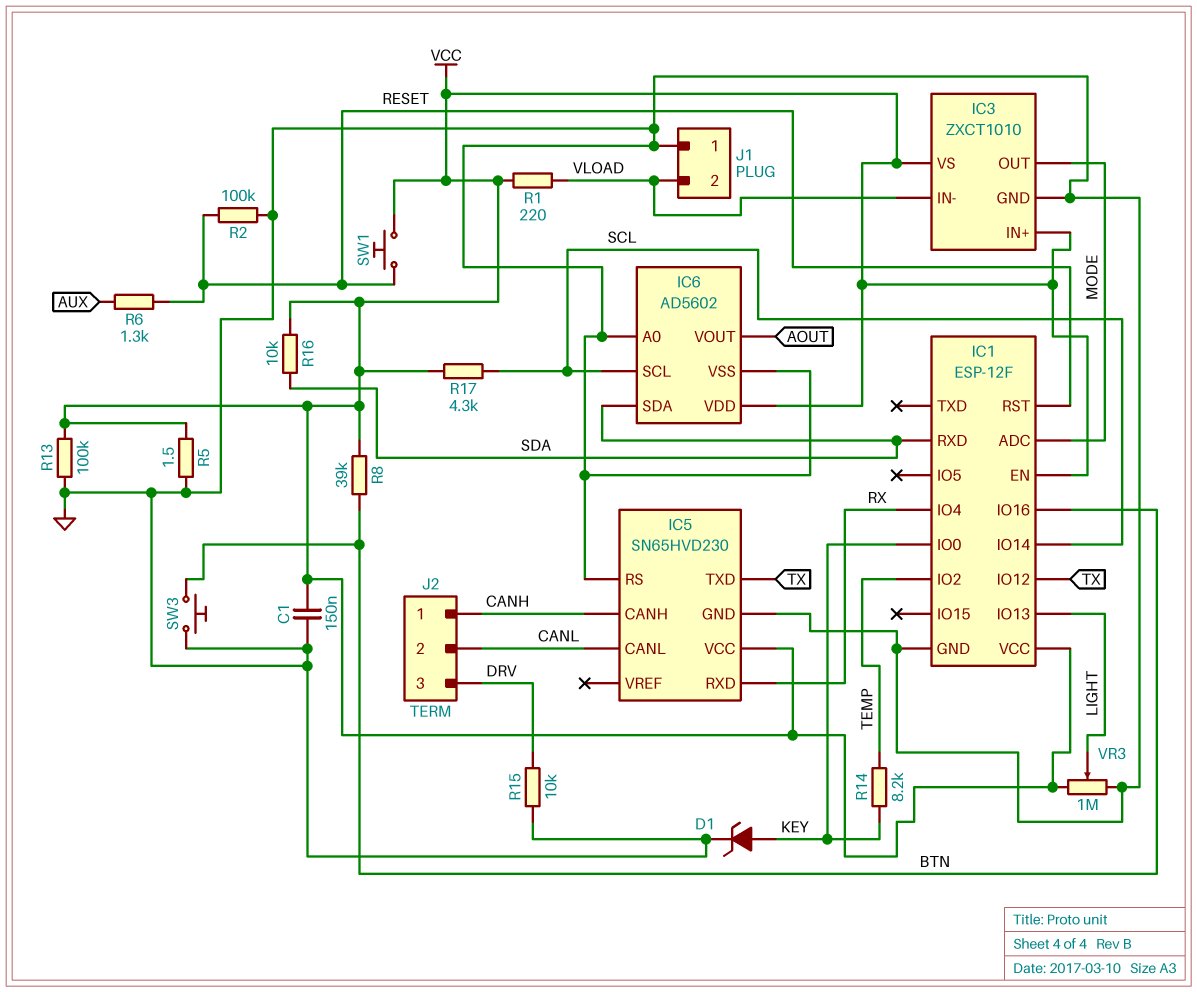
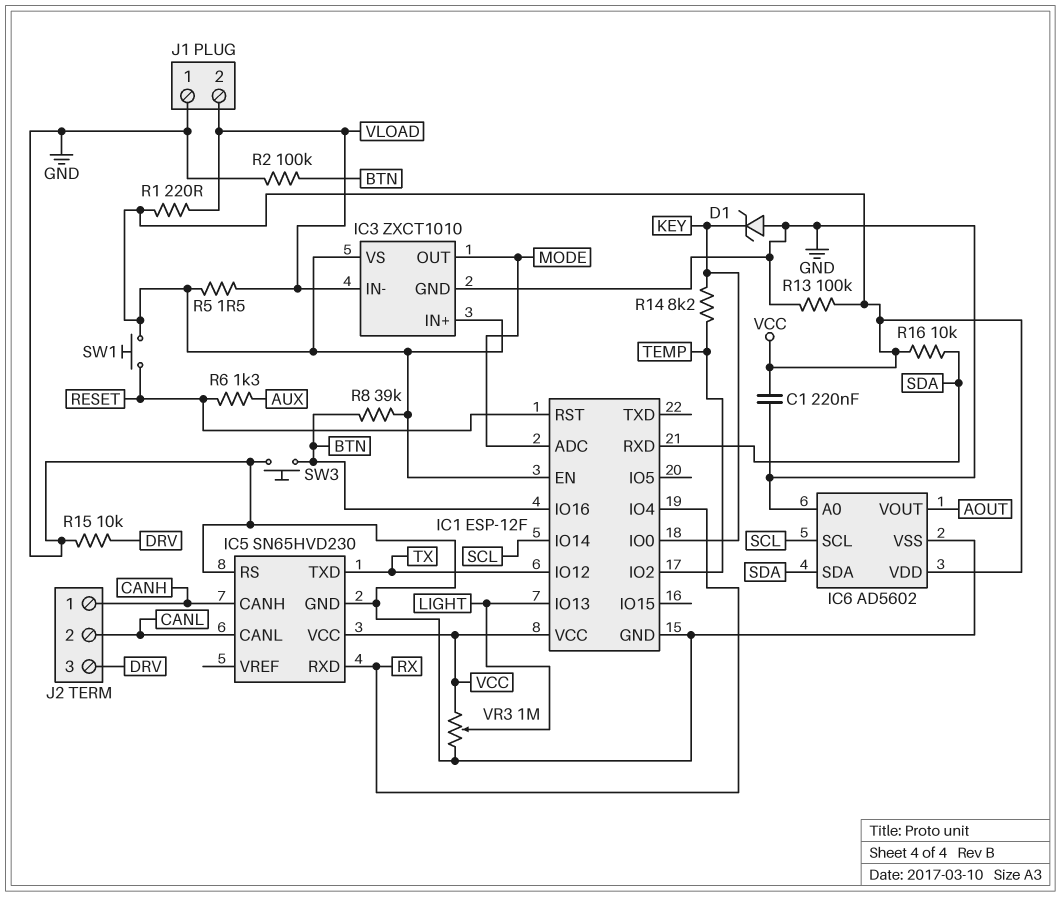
C1: 150nF (GND, VCC) -> 220nF (GND, VCC)
D1: zener (A KEY, K GND) -> zener (A GND, K KEY)
R2: 100k (GND, RESET) -> 100k (BTN, GND)
R5: 1.5 (GND, VCC) -> 1.5 (VCC, VLOAD)
R17: 4.3k (SCL, VCC) -> none

